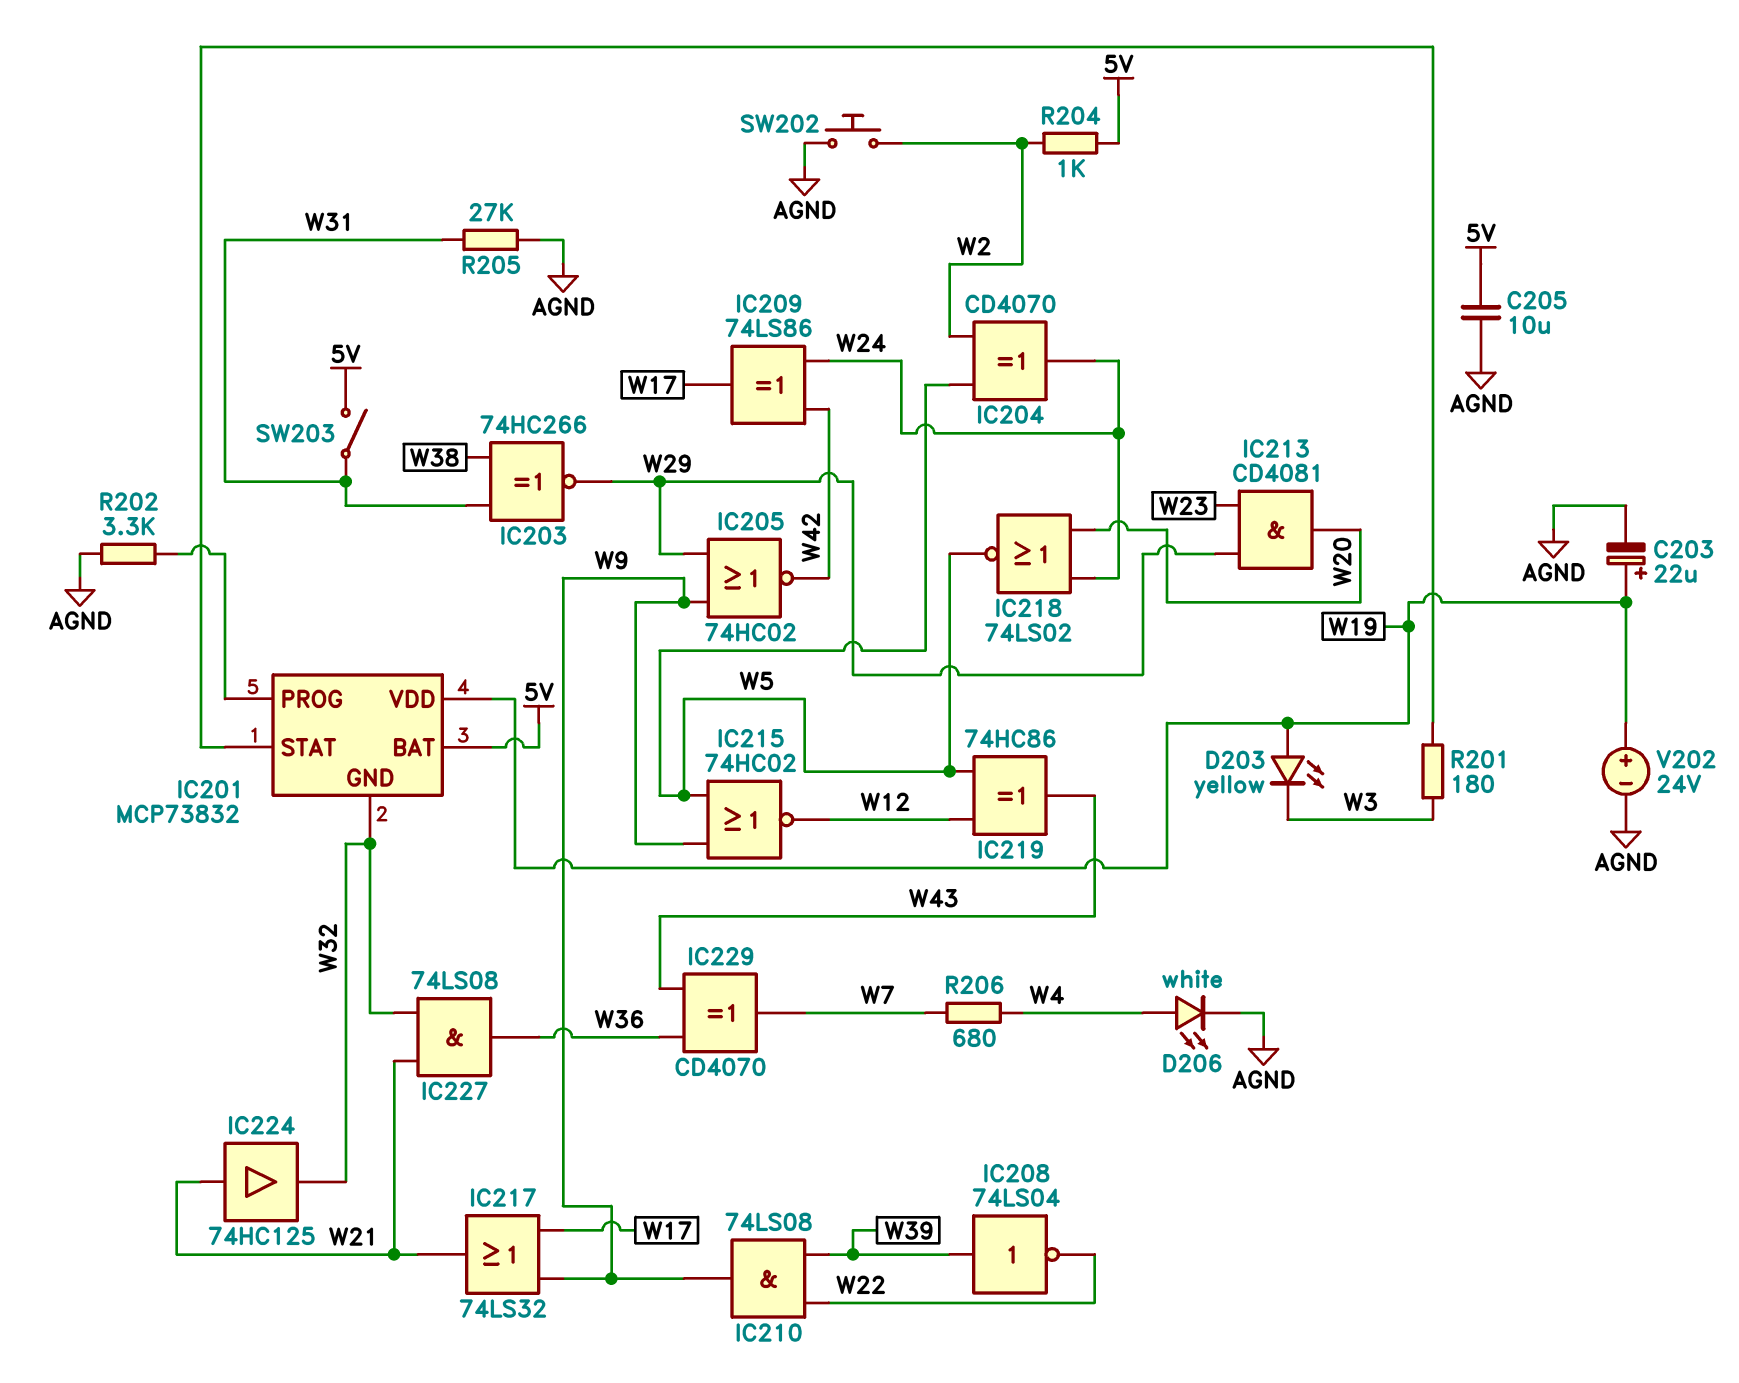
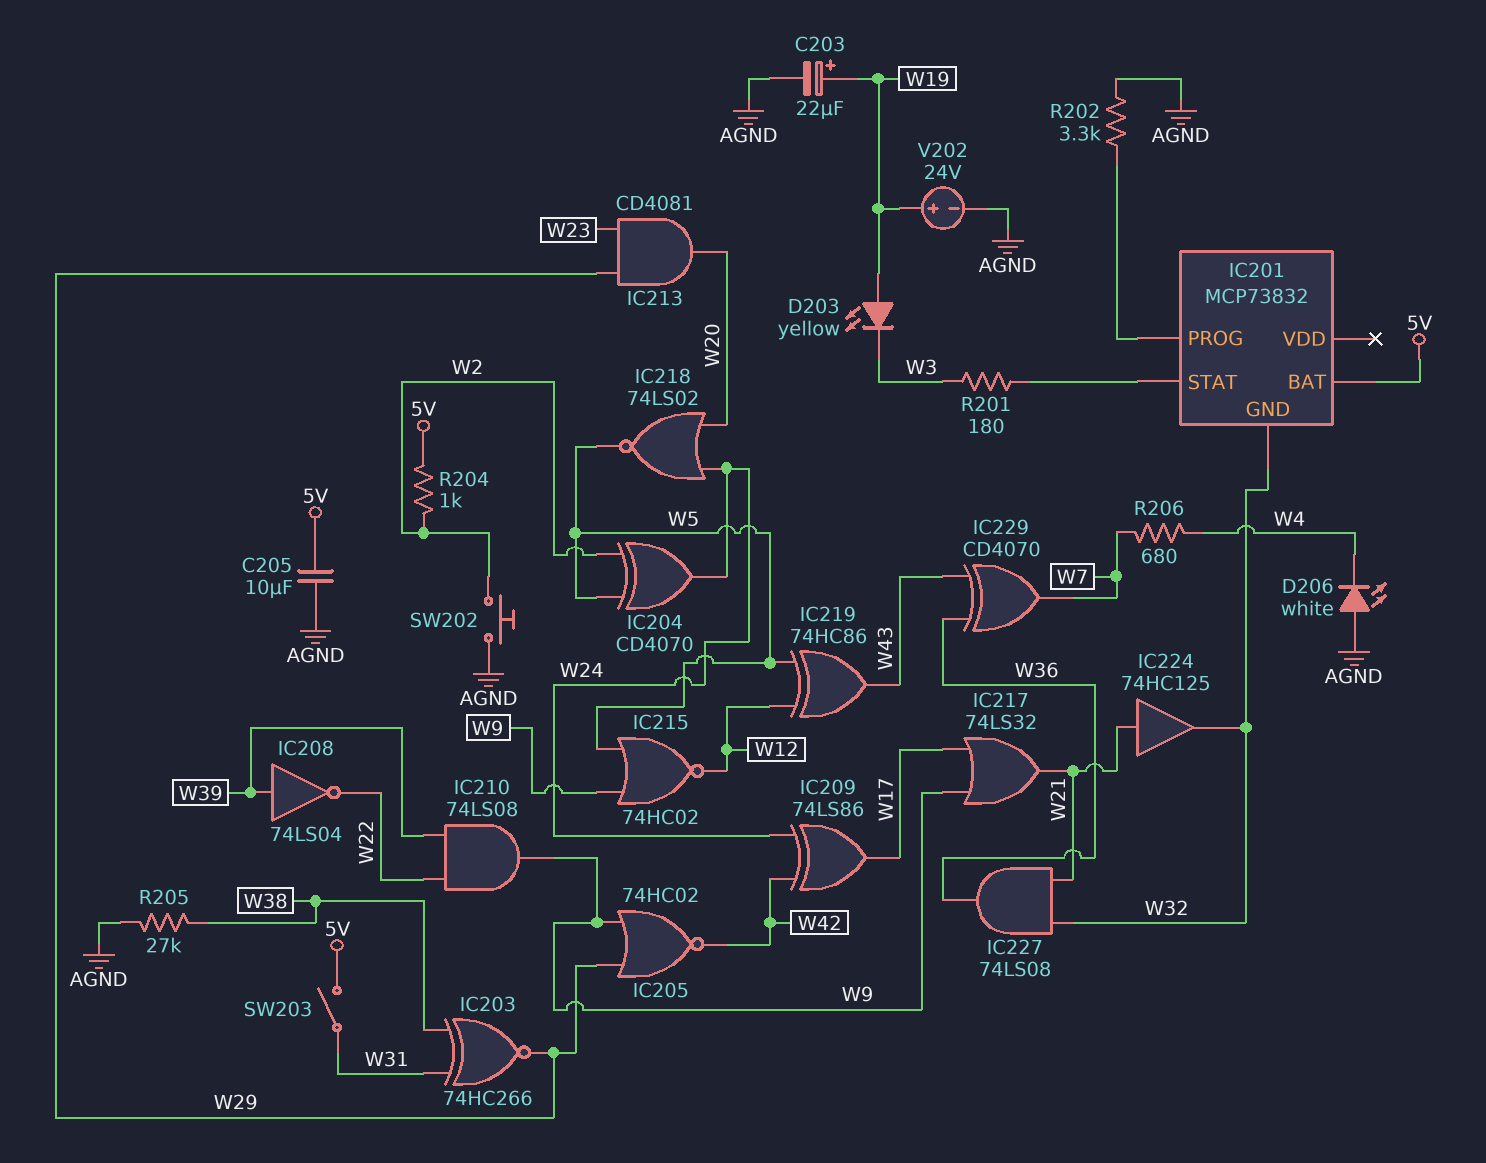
D206: LED white (A W4, K AGND) -> LED white (A AGND, K W4)
IC201 pin VDD: W19 -> none
R205: 27k (AGND, W31) -> 27k (AGND, W38)

